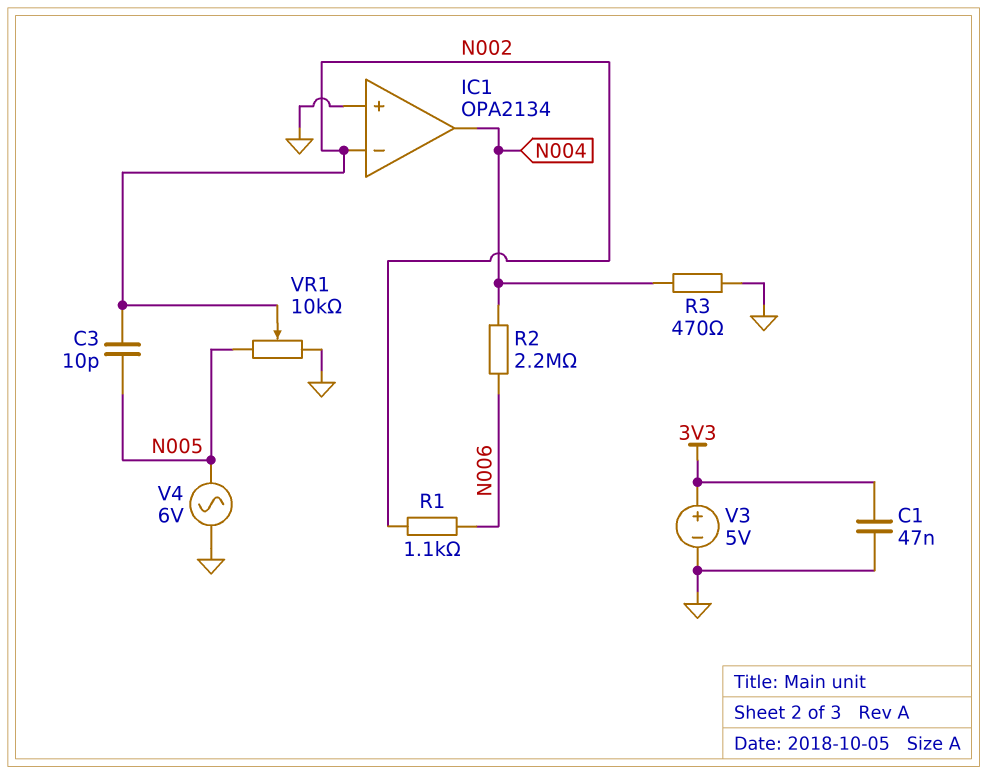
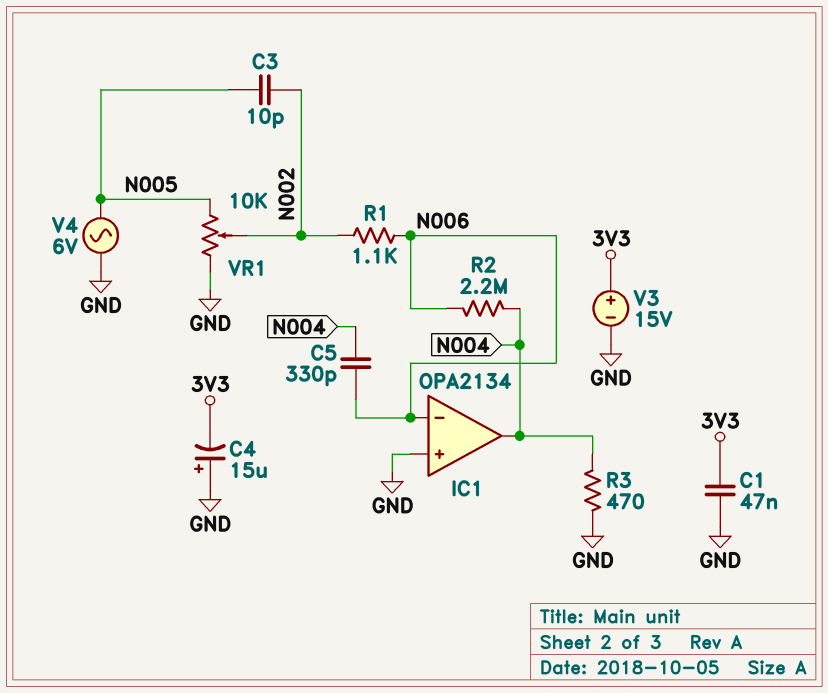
C4: none -> 15uF (plus GND, minus 3V3)
C5: none -> 330pF (N004, N006)
IC1 pin in-: N002 -> N006
V3: 5V (plus 3V3, minus GND) -> 15V (plus 3V3, minus GND)

